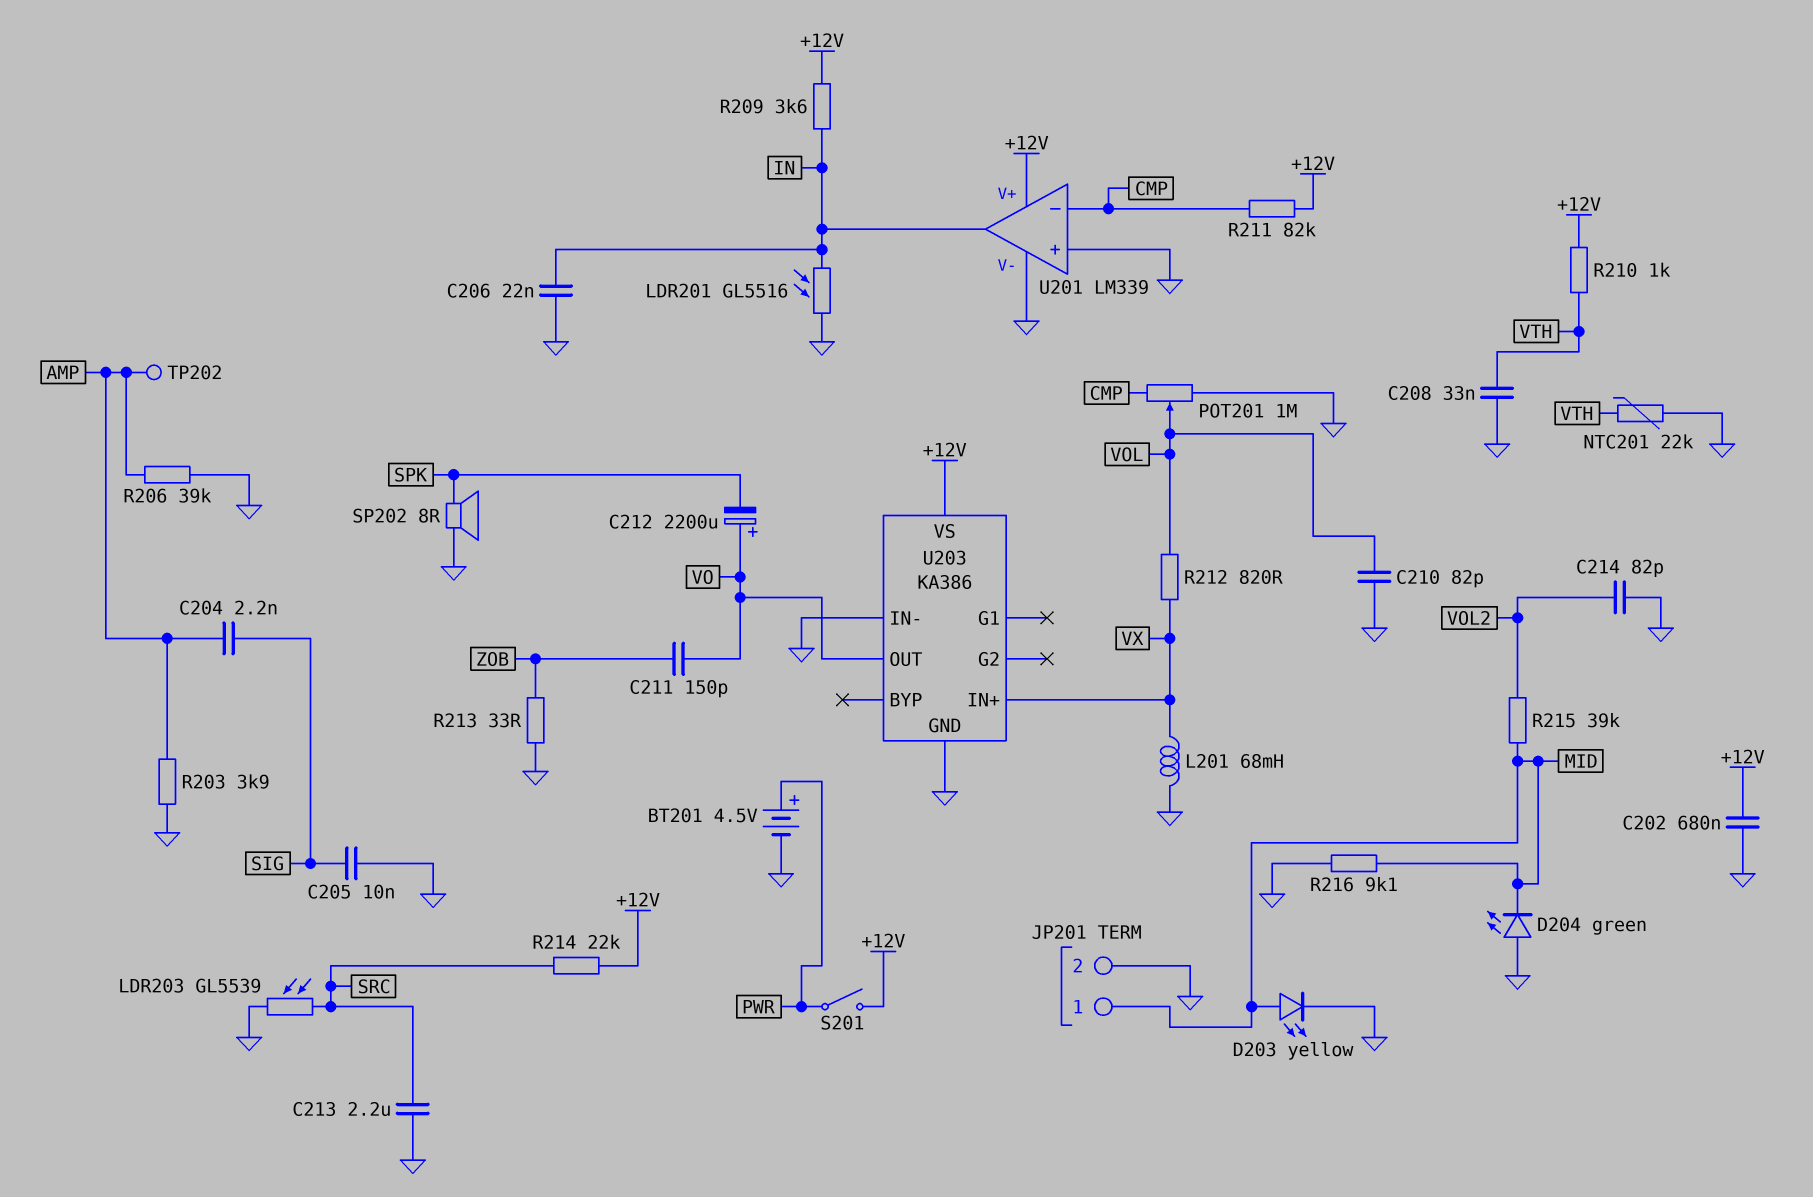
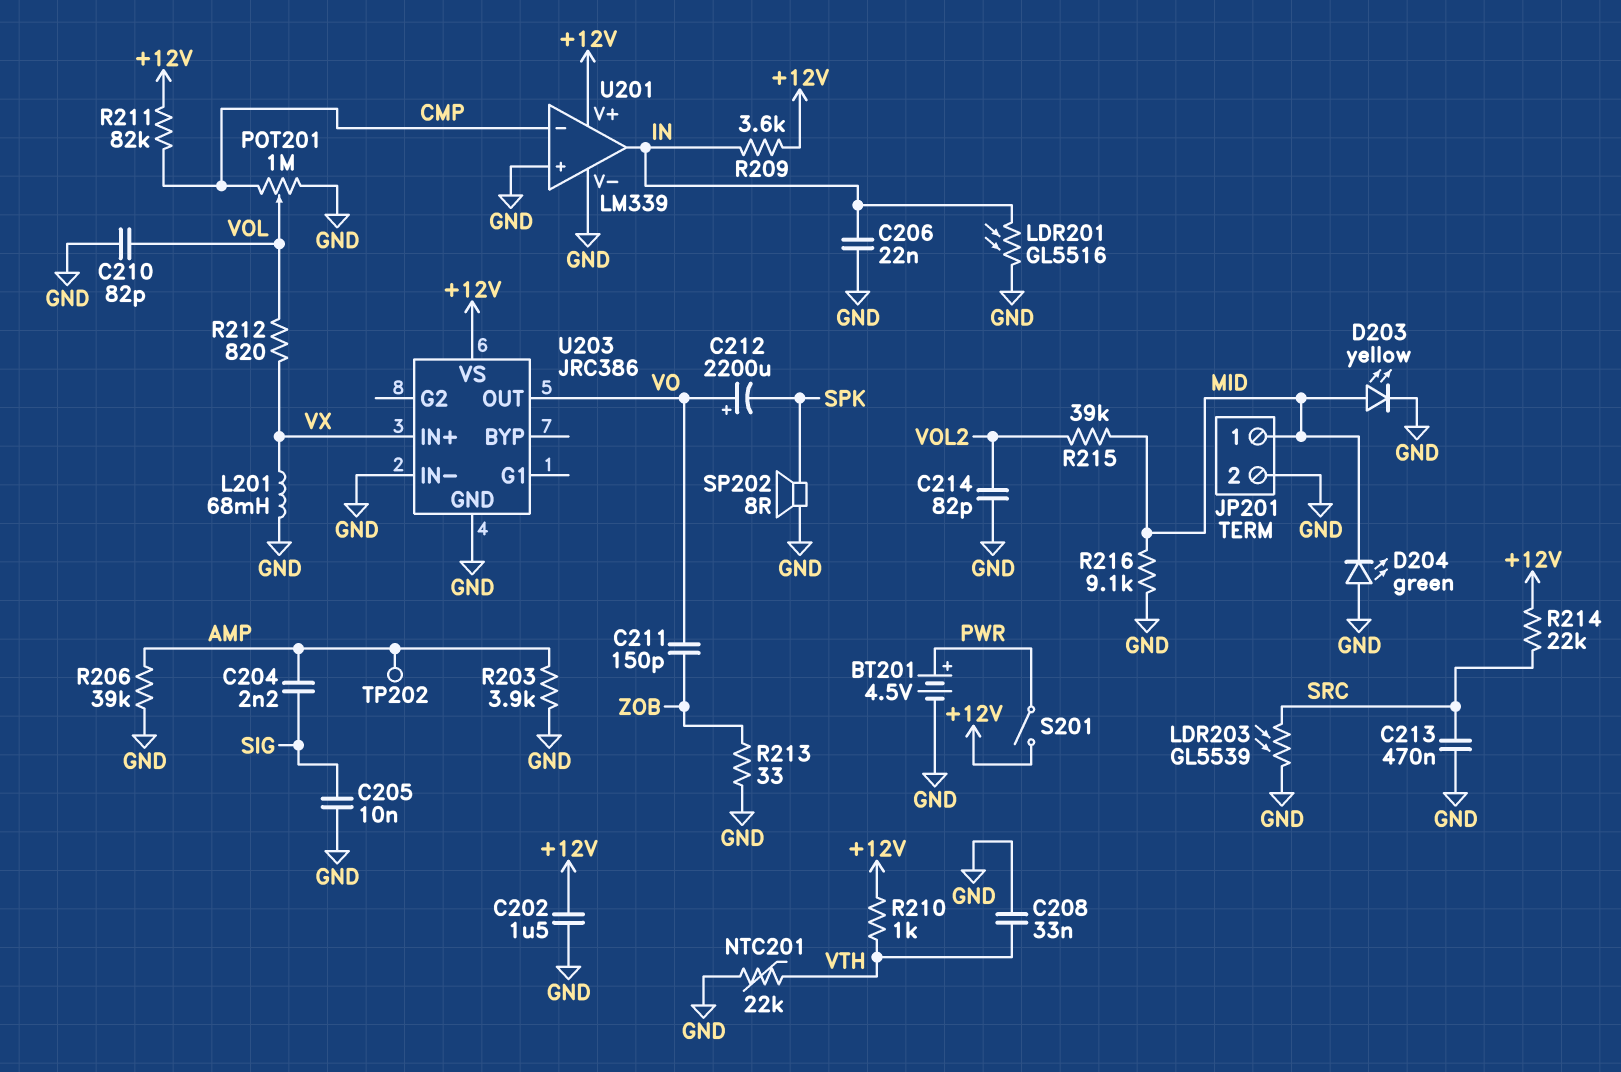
C202: 680nF (+12V, GND) -> 1.5uF (+12V, GND)
C213: 2.2uF (GND, SRC) -> 470nF (GND, SRC)
U203: KA386 -> JRC386

